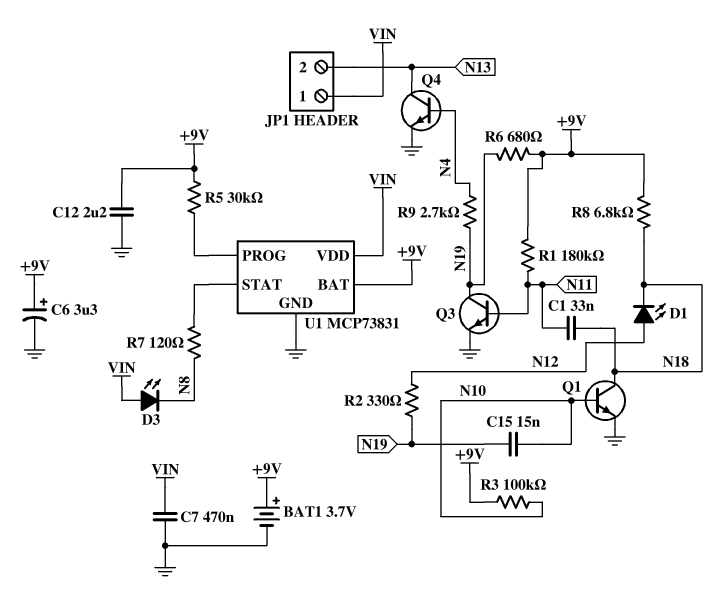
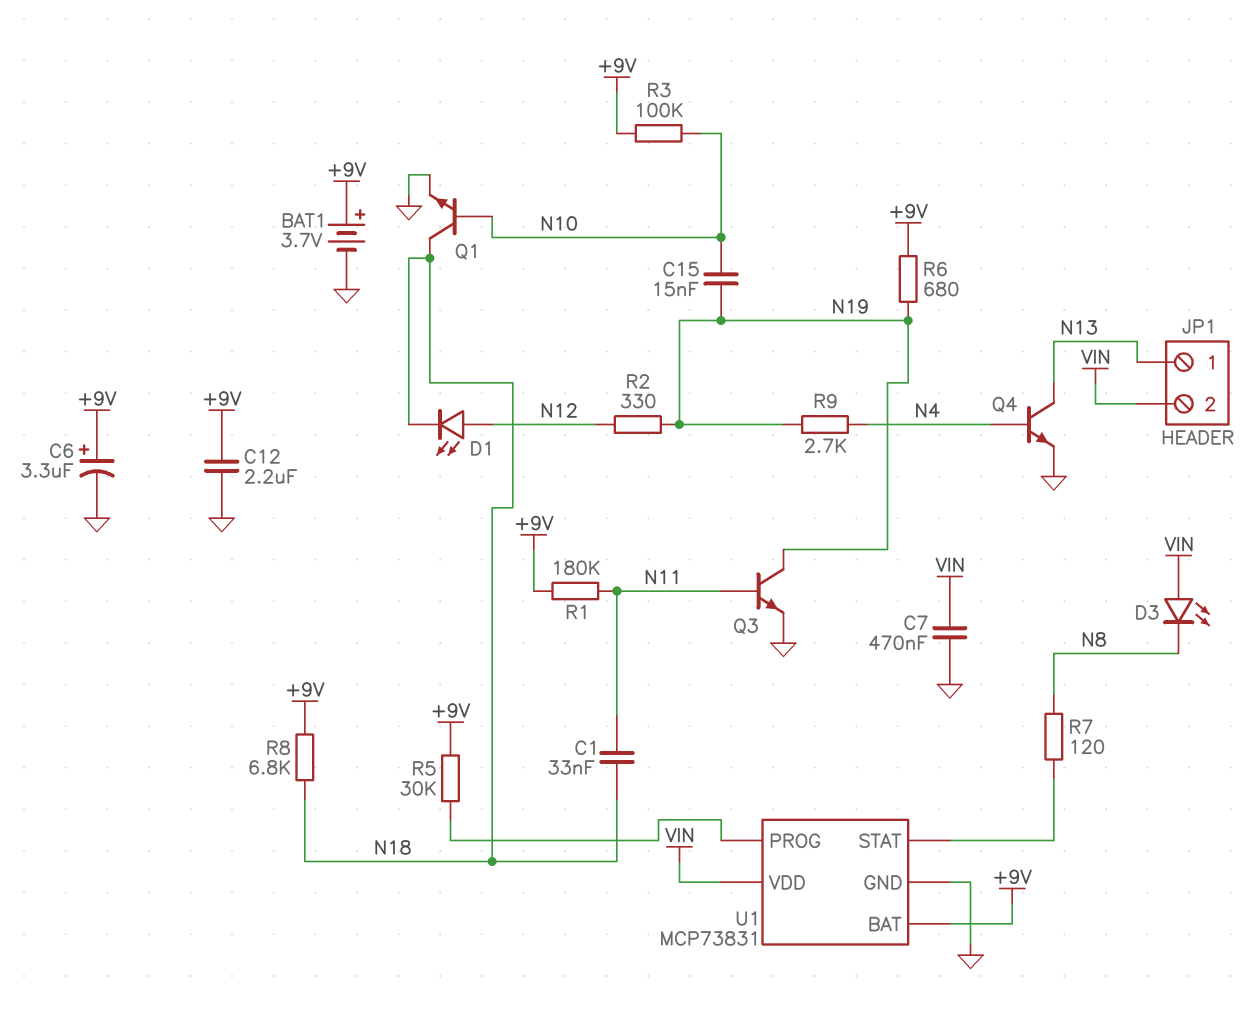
JP1 pin 1: VIN -> N13
JP1 pin 2: N13 -> VIN

